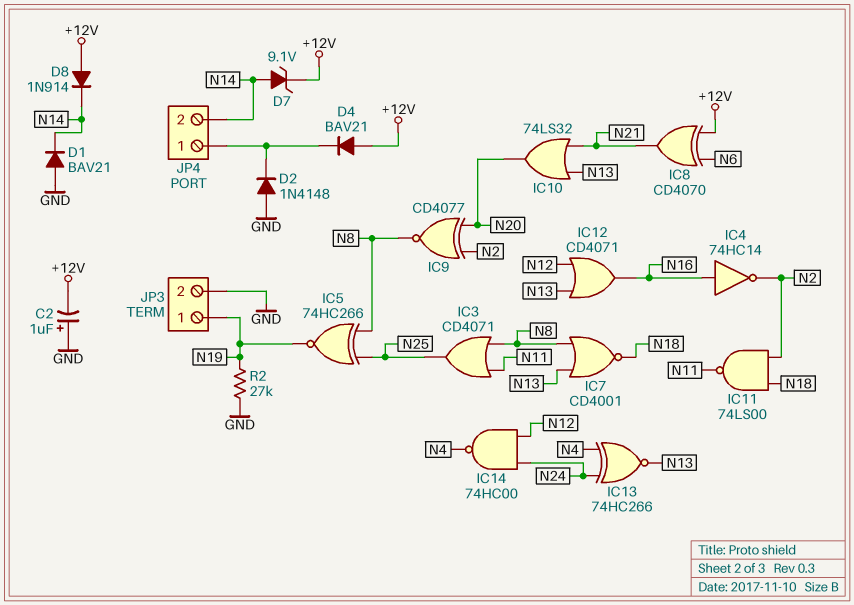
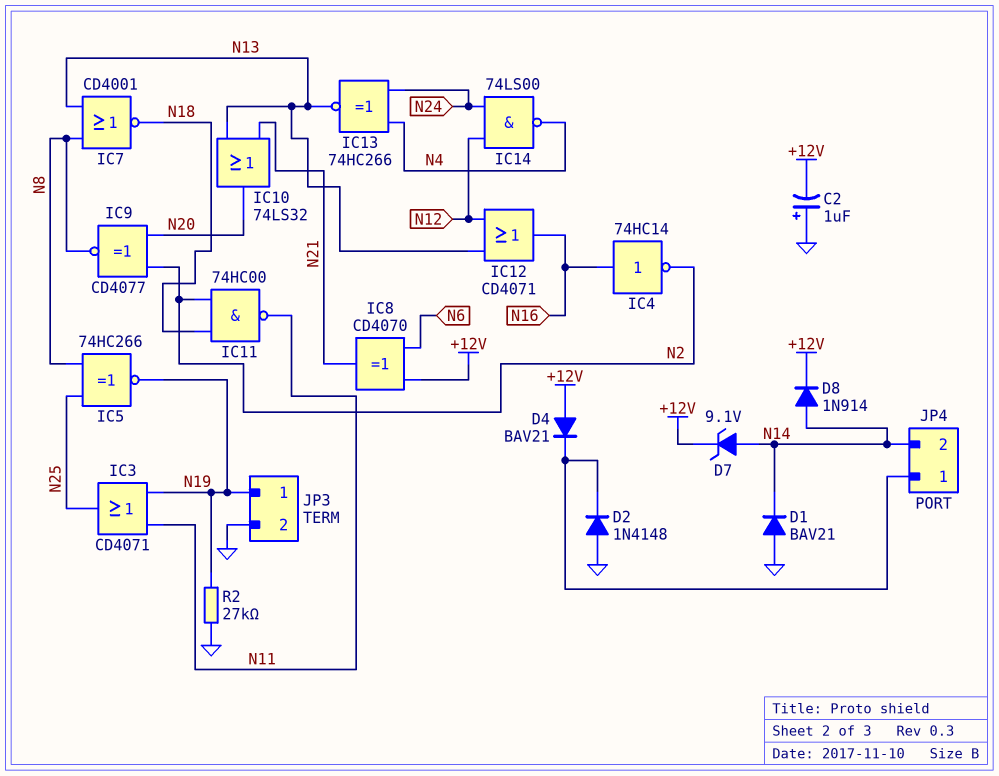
D8: diode 1N914 (A +12V, K N14) -> diode 1N914 (A N14, K +12V)
IC3: OR CD4071 (in N8, in N11, out N25) -> OR CD4071 (in N11, in N19, out N25)
IC11: NAND 74LS00 (in N2, in N18, out N11) -> NAND 74HC00 (in N2, in N18, out N11)
IC14: NAND 74HC00 (in N12, in N24, out N4) -> NAND 74LS00 (in N12, in N24, out N4)

